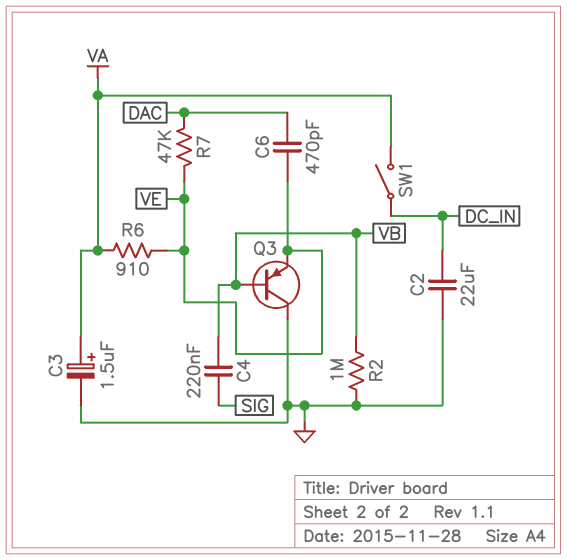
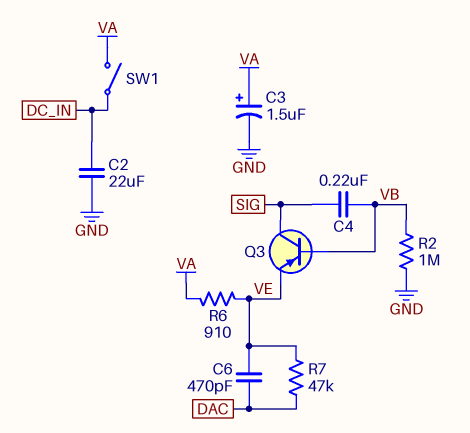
Q3: PNP (B VB, C GND, E VE) -> PNP (B VB, C SIG, E VE)

